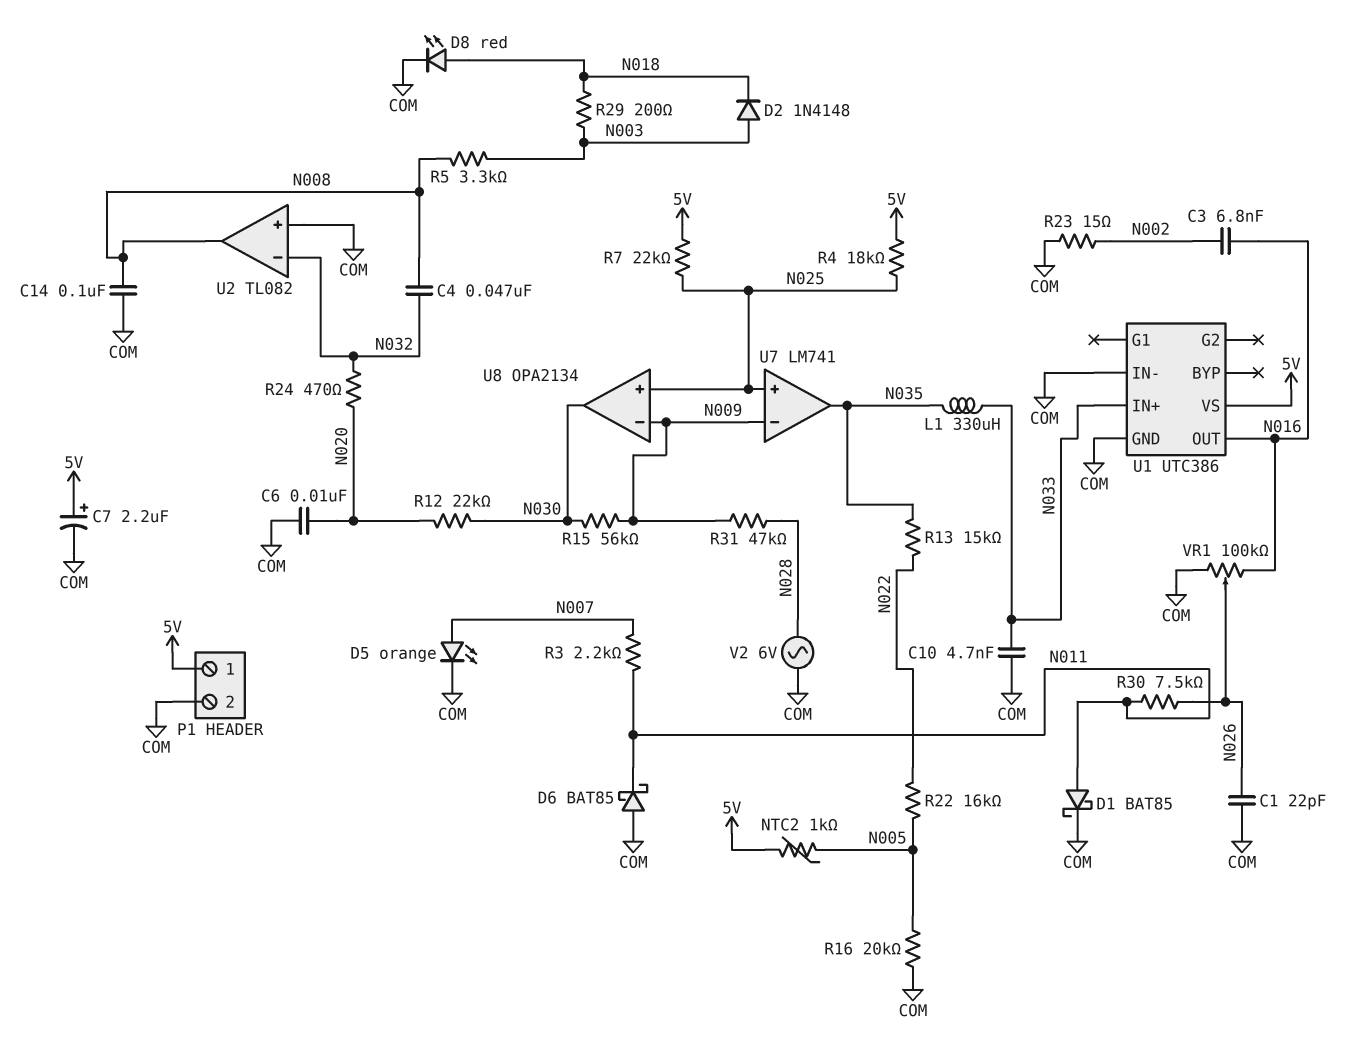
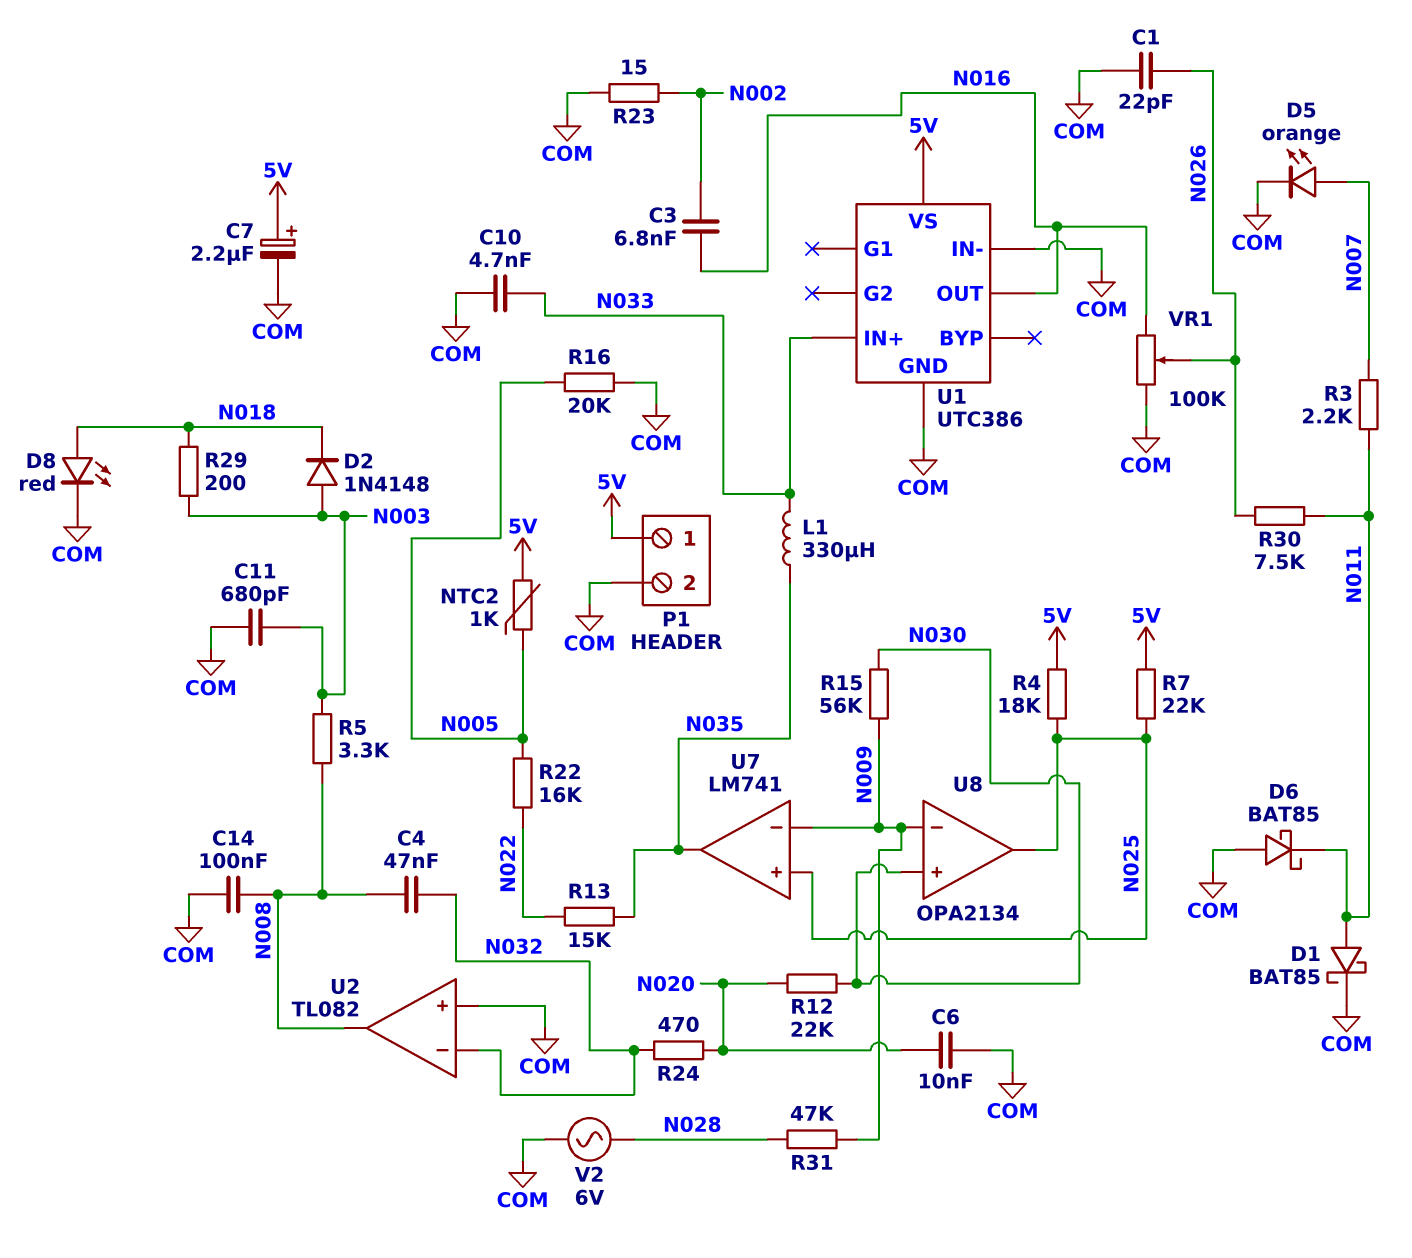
C11: none -> 680pF (COM, N003)
U8 pin in+: N025 -> N030
U8 pin out: N030 -> N025

